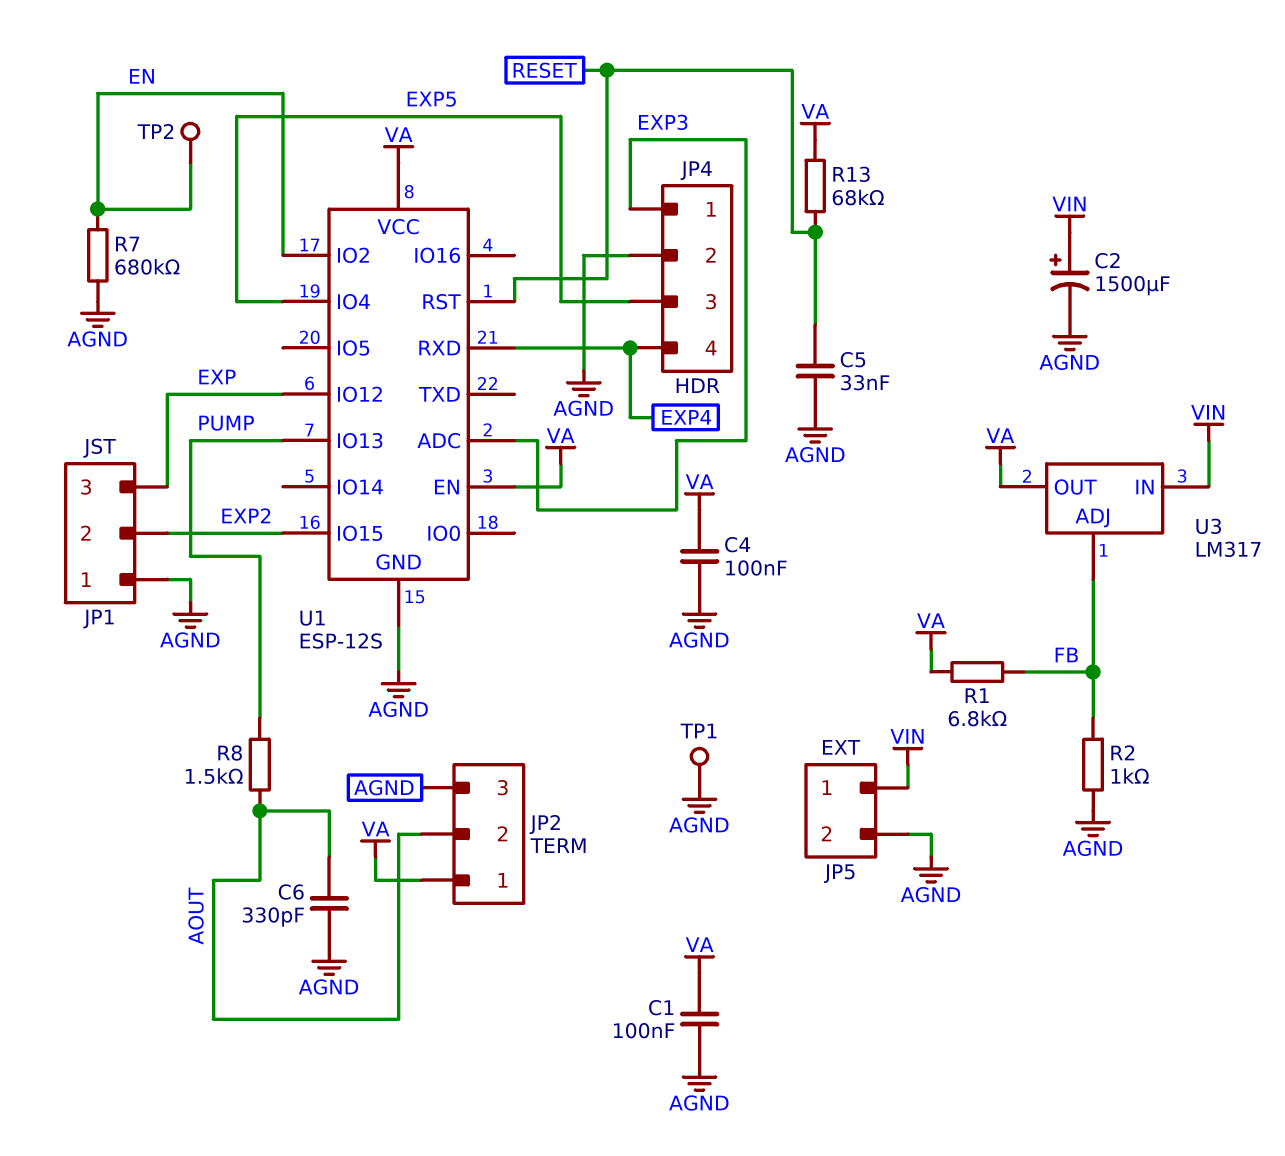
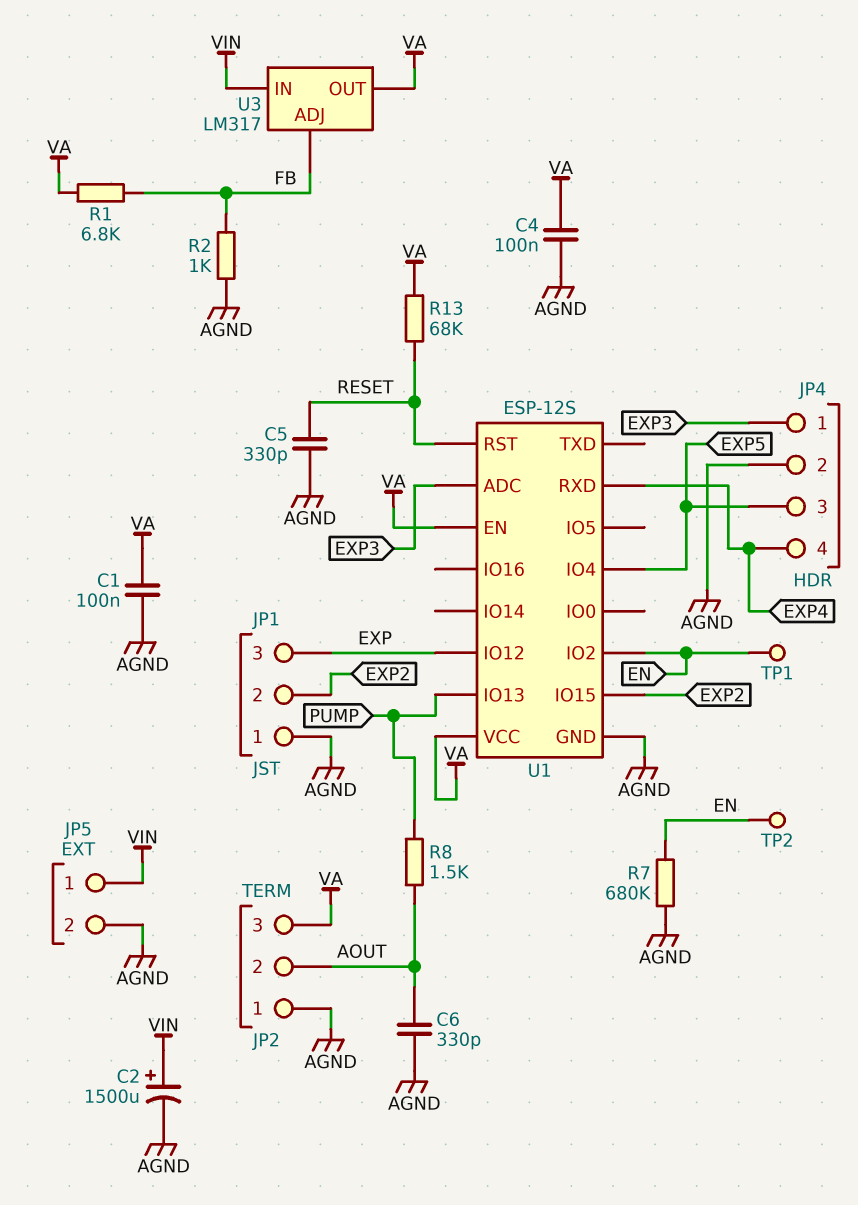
C5: 33nF (AGND, RESET) -> 330pF (AGND, RESET)
JP2 pin 1: VA -> AGND
JP2 pin 3: AGND -> VA
TP1: test point (AGND) -> test point (EN)

